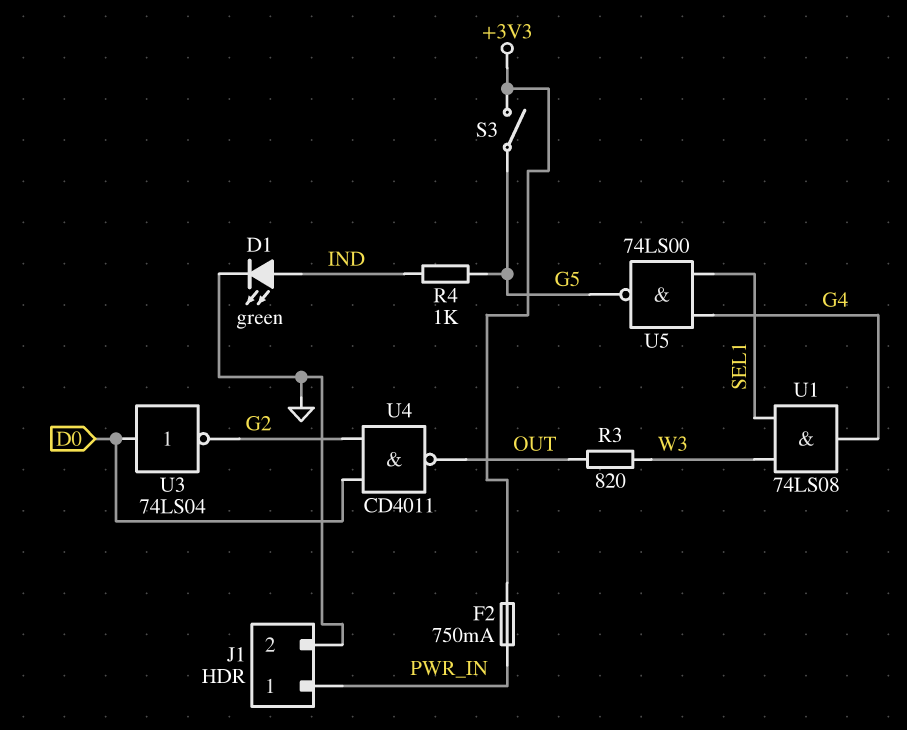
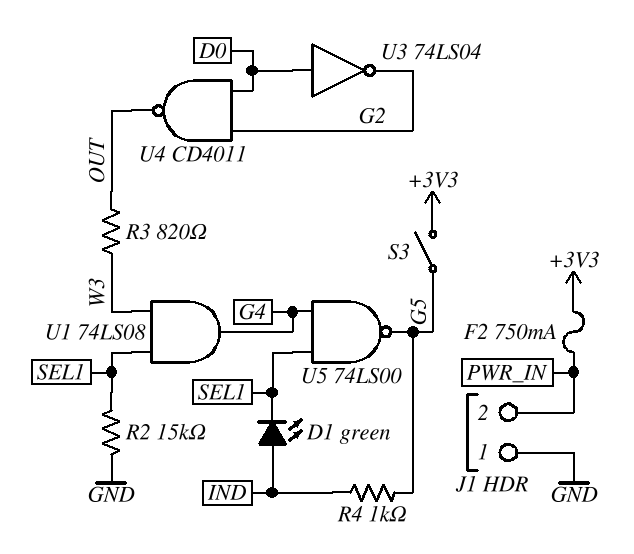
D1: LED green (A IND, K GND) -> LED green (A IND, K SEL1)
J1 pin 1: PWR_IN -> GND
J1 pin 2: GND -> PWR_IN
R2: none -> 15k (GND, SEL1)

